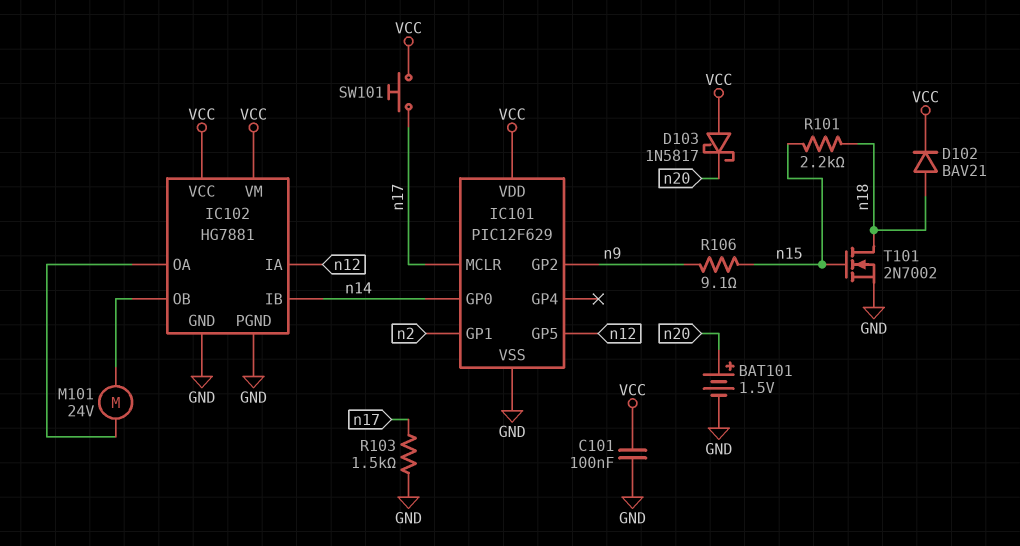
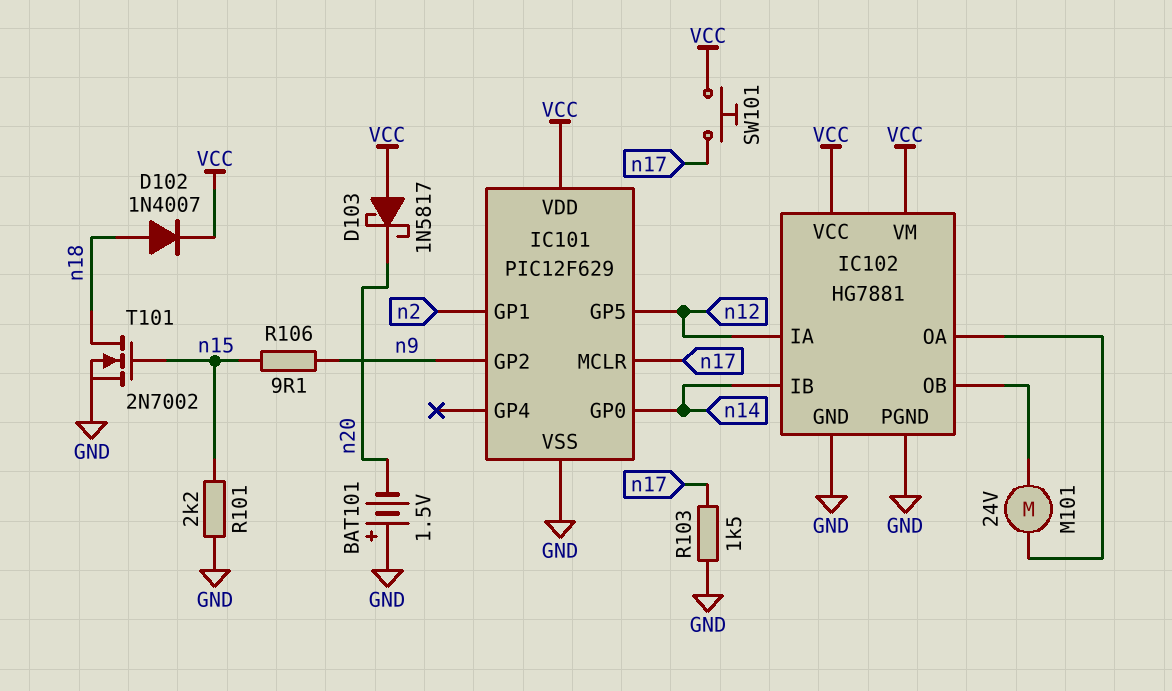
BAT101: 1.5V (plus n20, minus GND) -> 1.5V (plus GND, minus n20)
C101: 100nF (GND, VCC) -> none
D102: diode BAV21 (A n18, K VCC) -> diode 1N4007 (A n18, K VCC)
R101: 2.2k (n15, n18) -> 2.2k (GND, n15)

